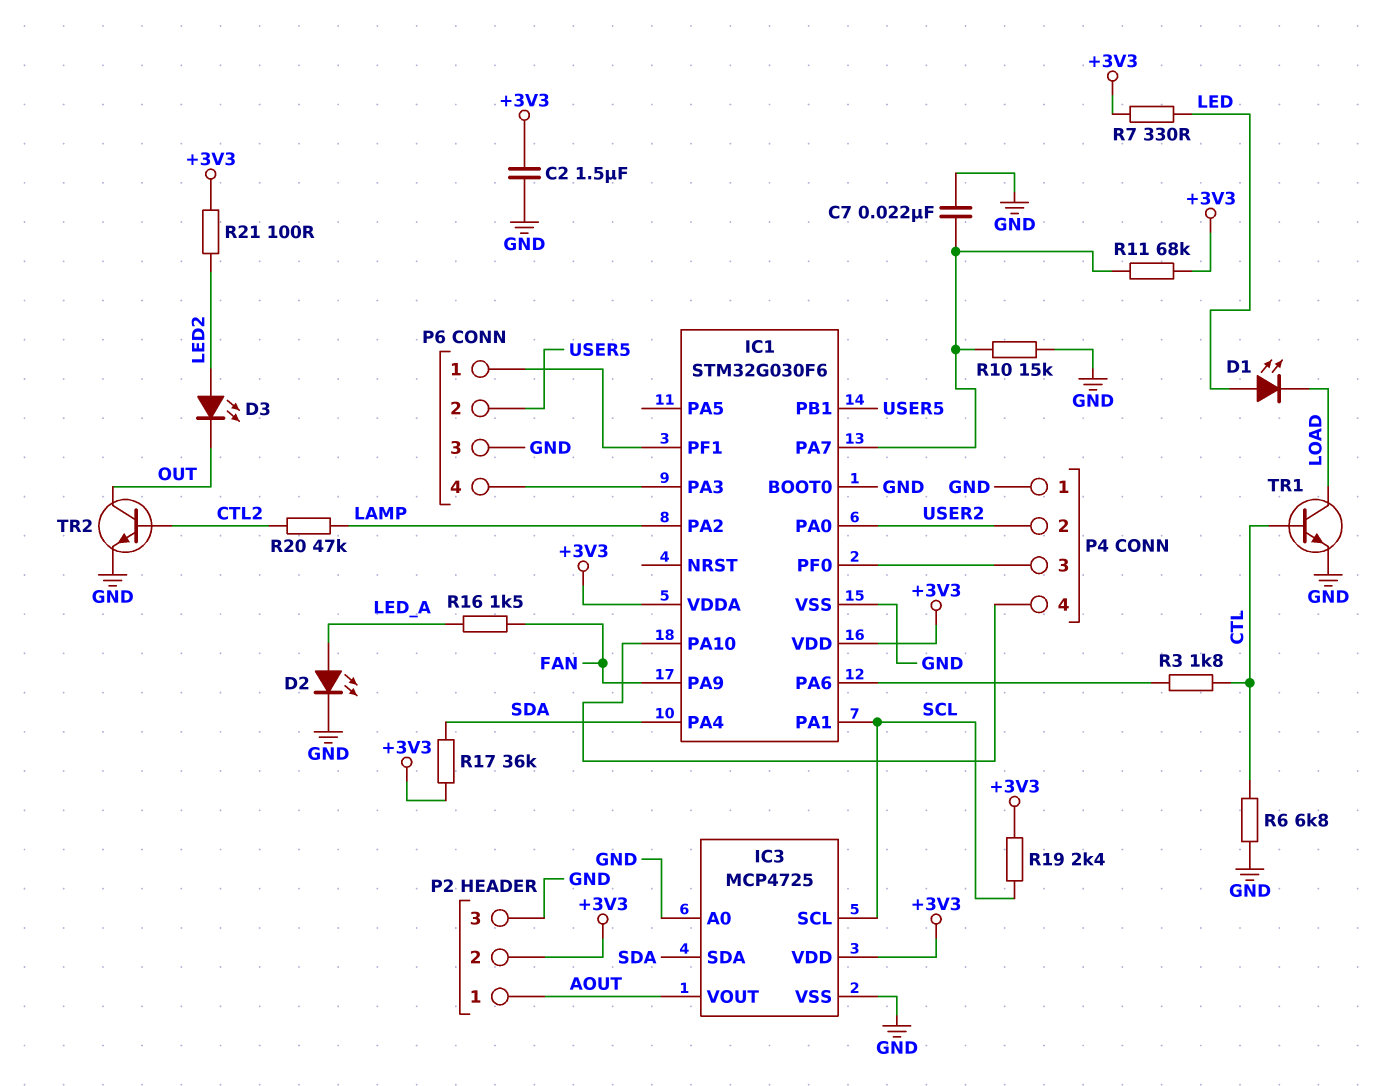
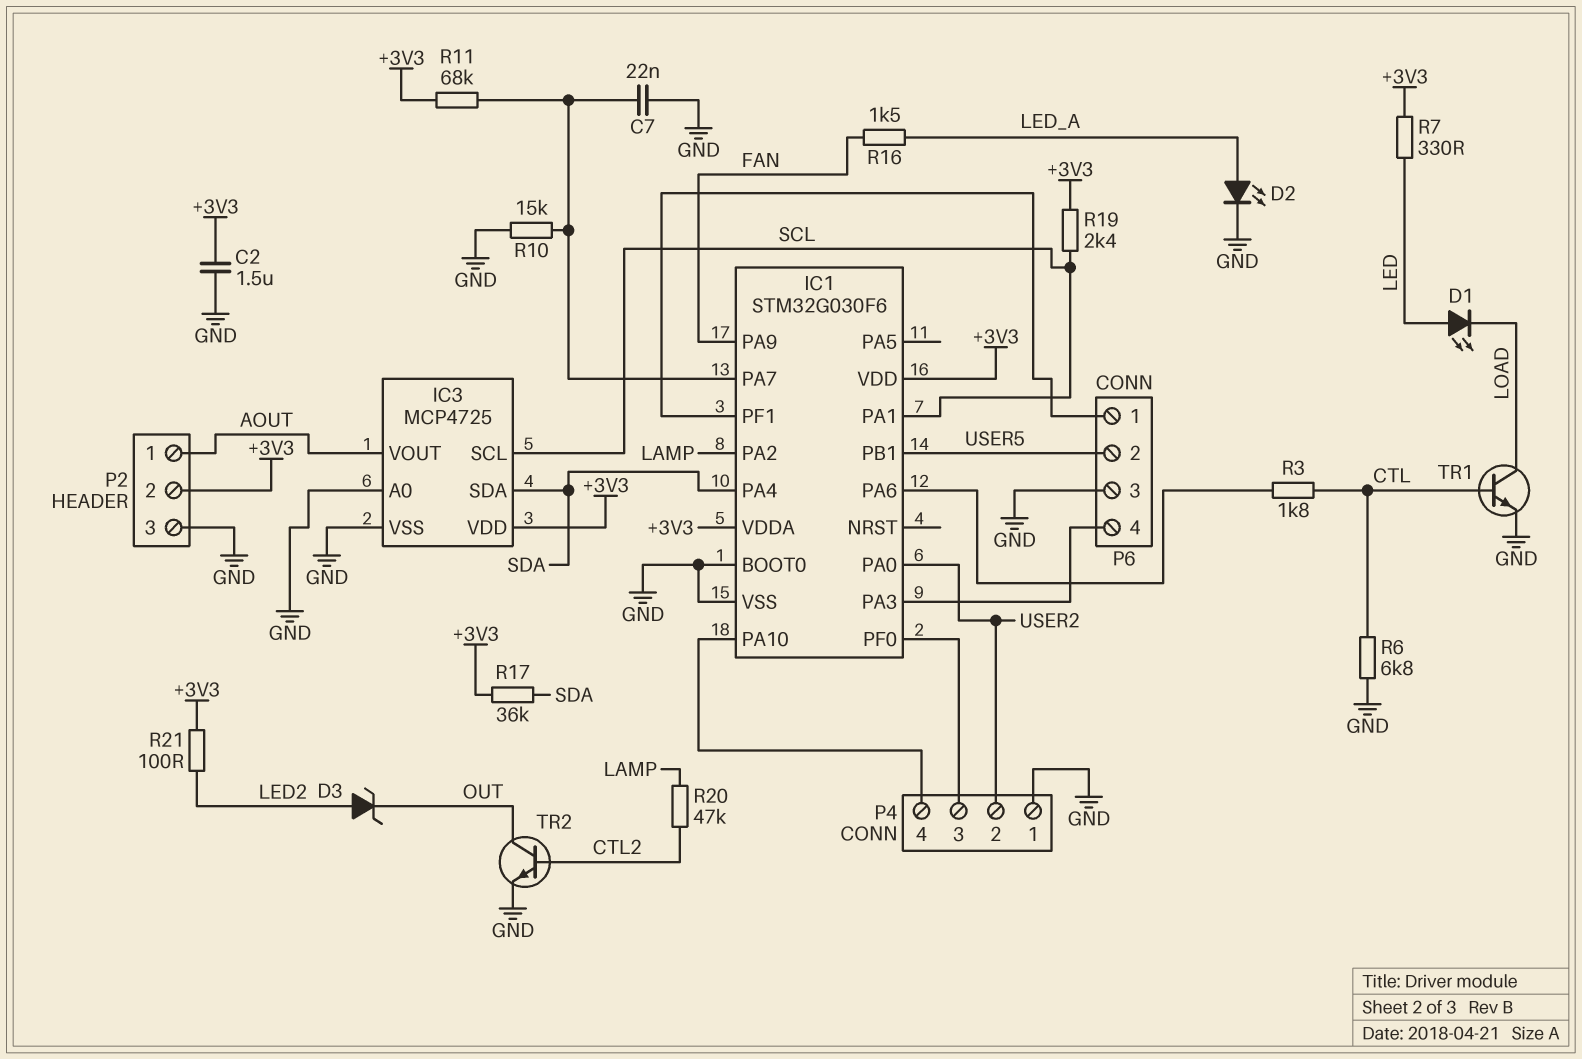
D3: LED (A LED2, K OUT) -> zener (A LED2, K OUT)

